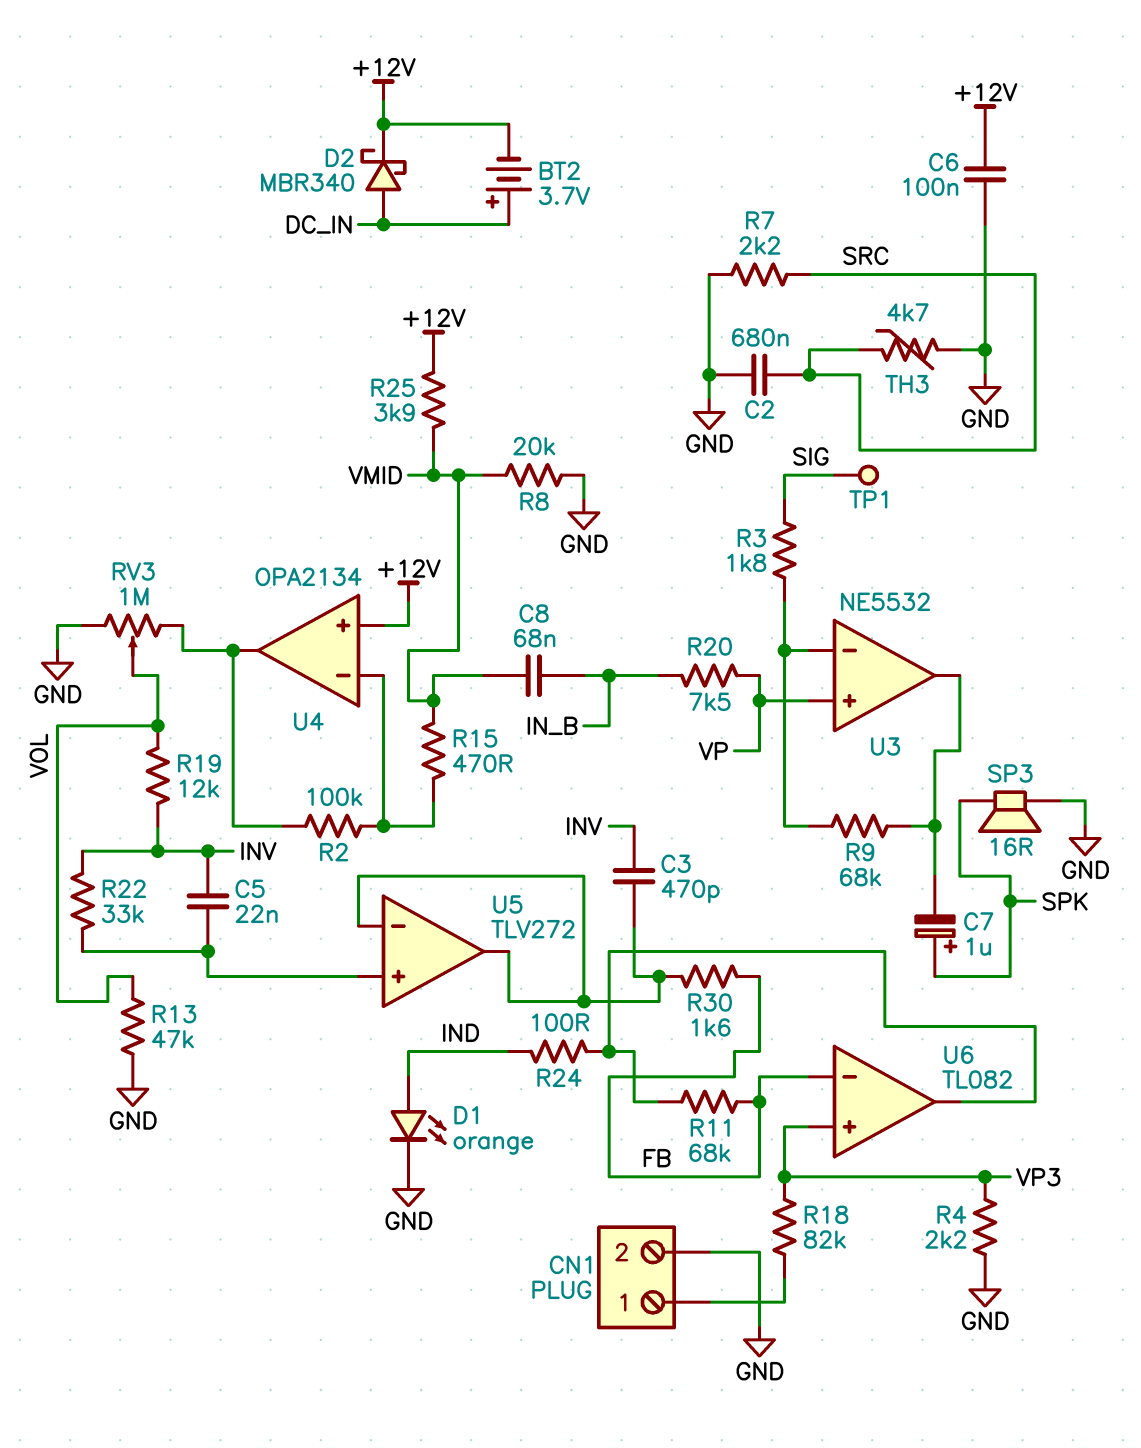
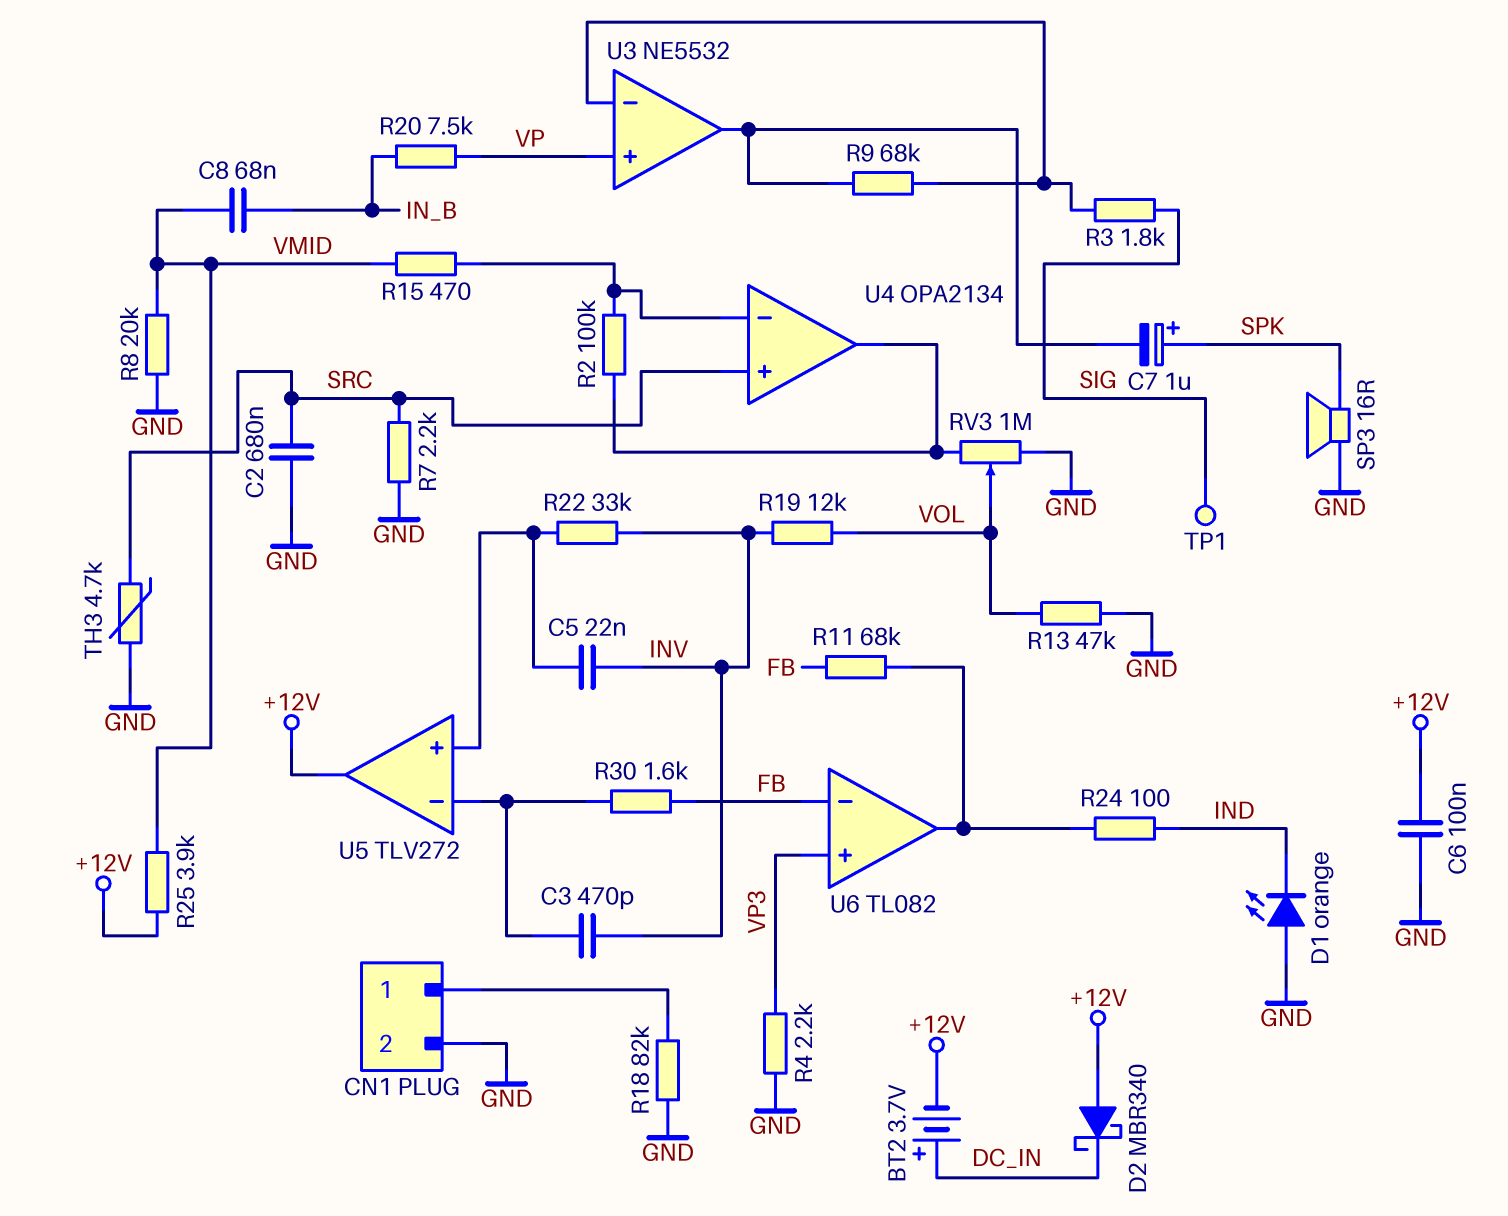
D1: LED orange (A IND, K GND) -> LED orange (A GND, K IND)
D2: schottky MBR340 (A DC_IN, K +12V) -> schottky MBR340 (A +12V, K DC_IN)
R18: 82k (CN1/1, VP3) -> 82k (CN1/1, GND)
U4 pin in+: +12V -> SRC
U5 pin out: U5/in- -> +12V

